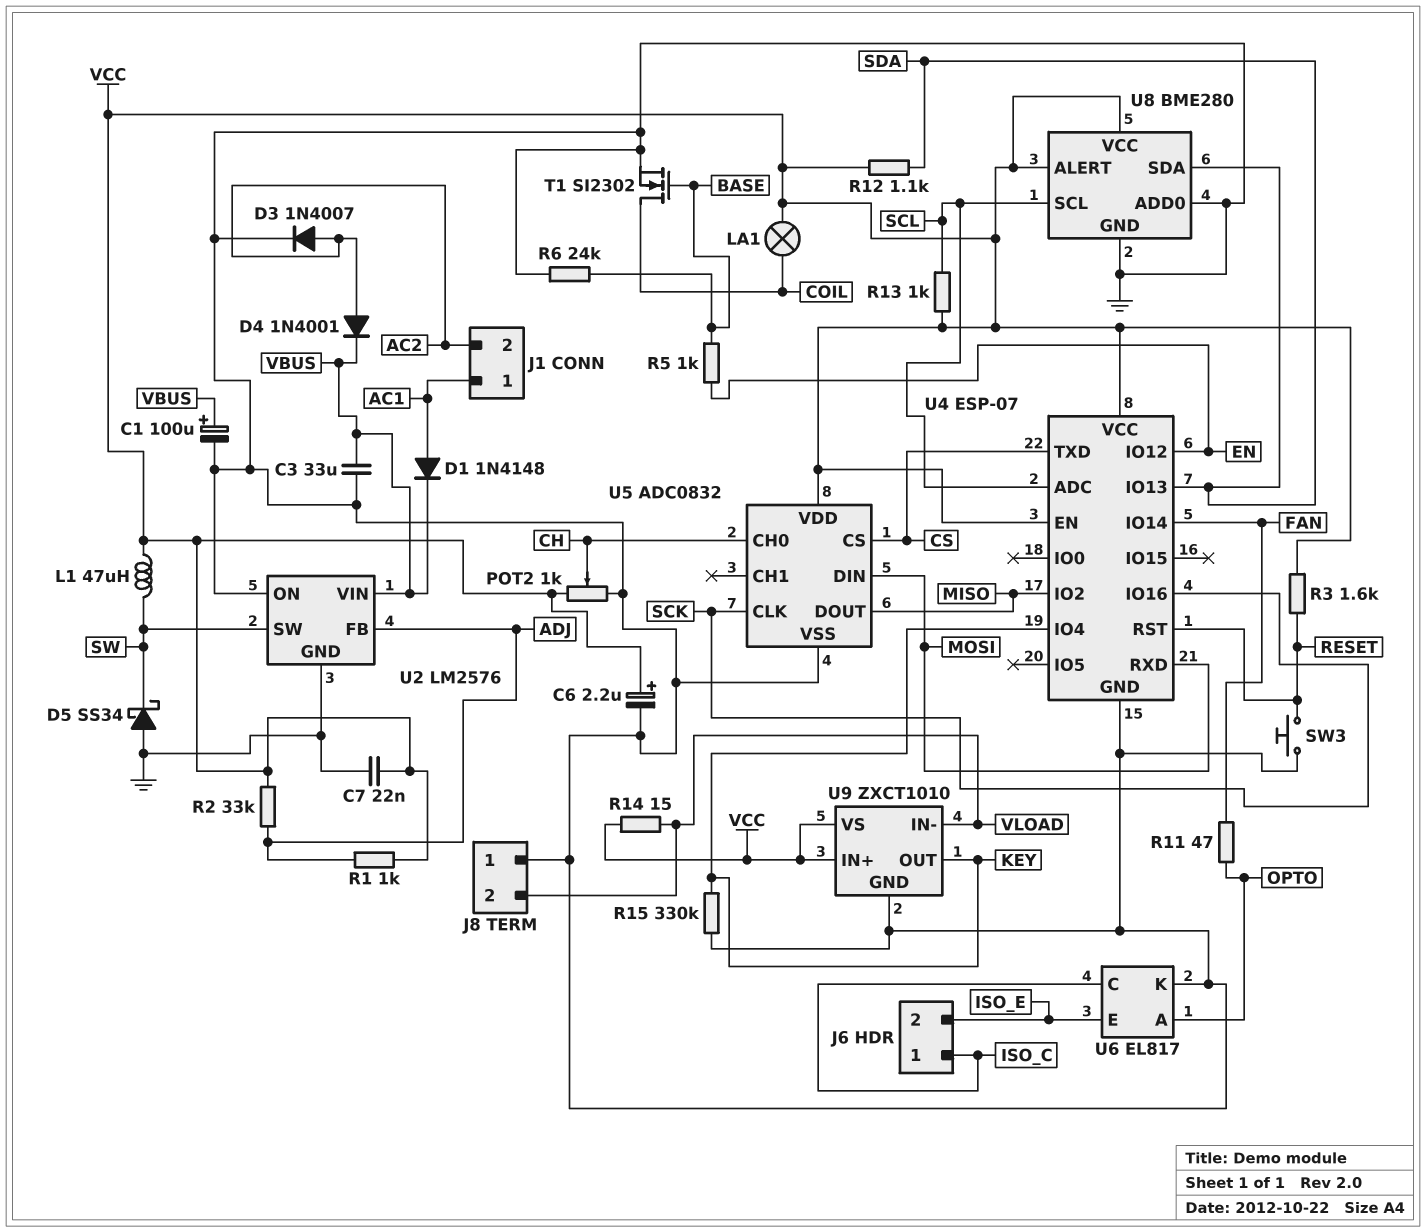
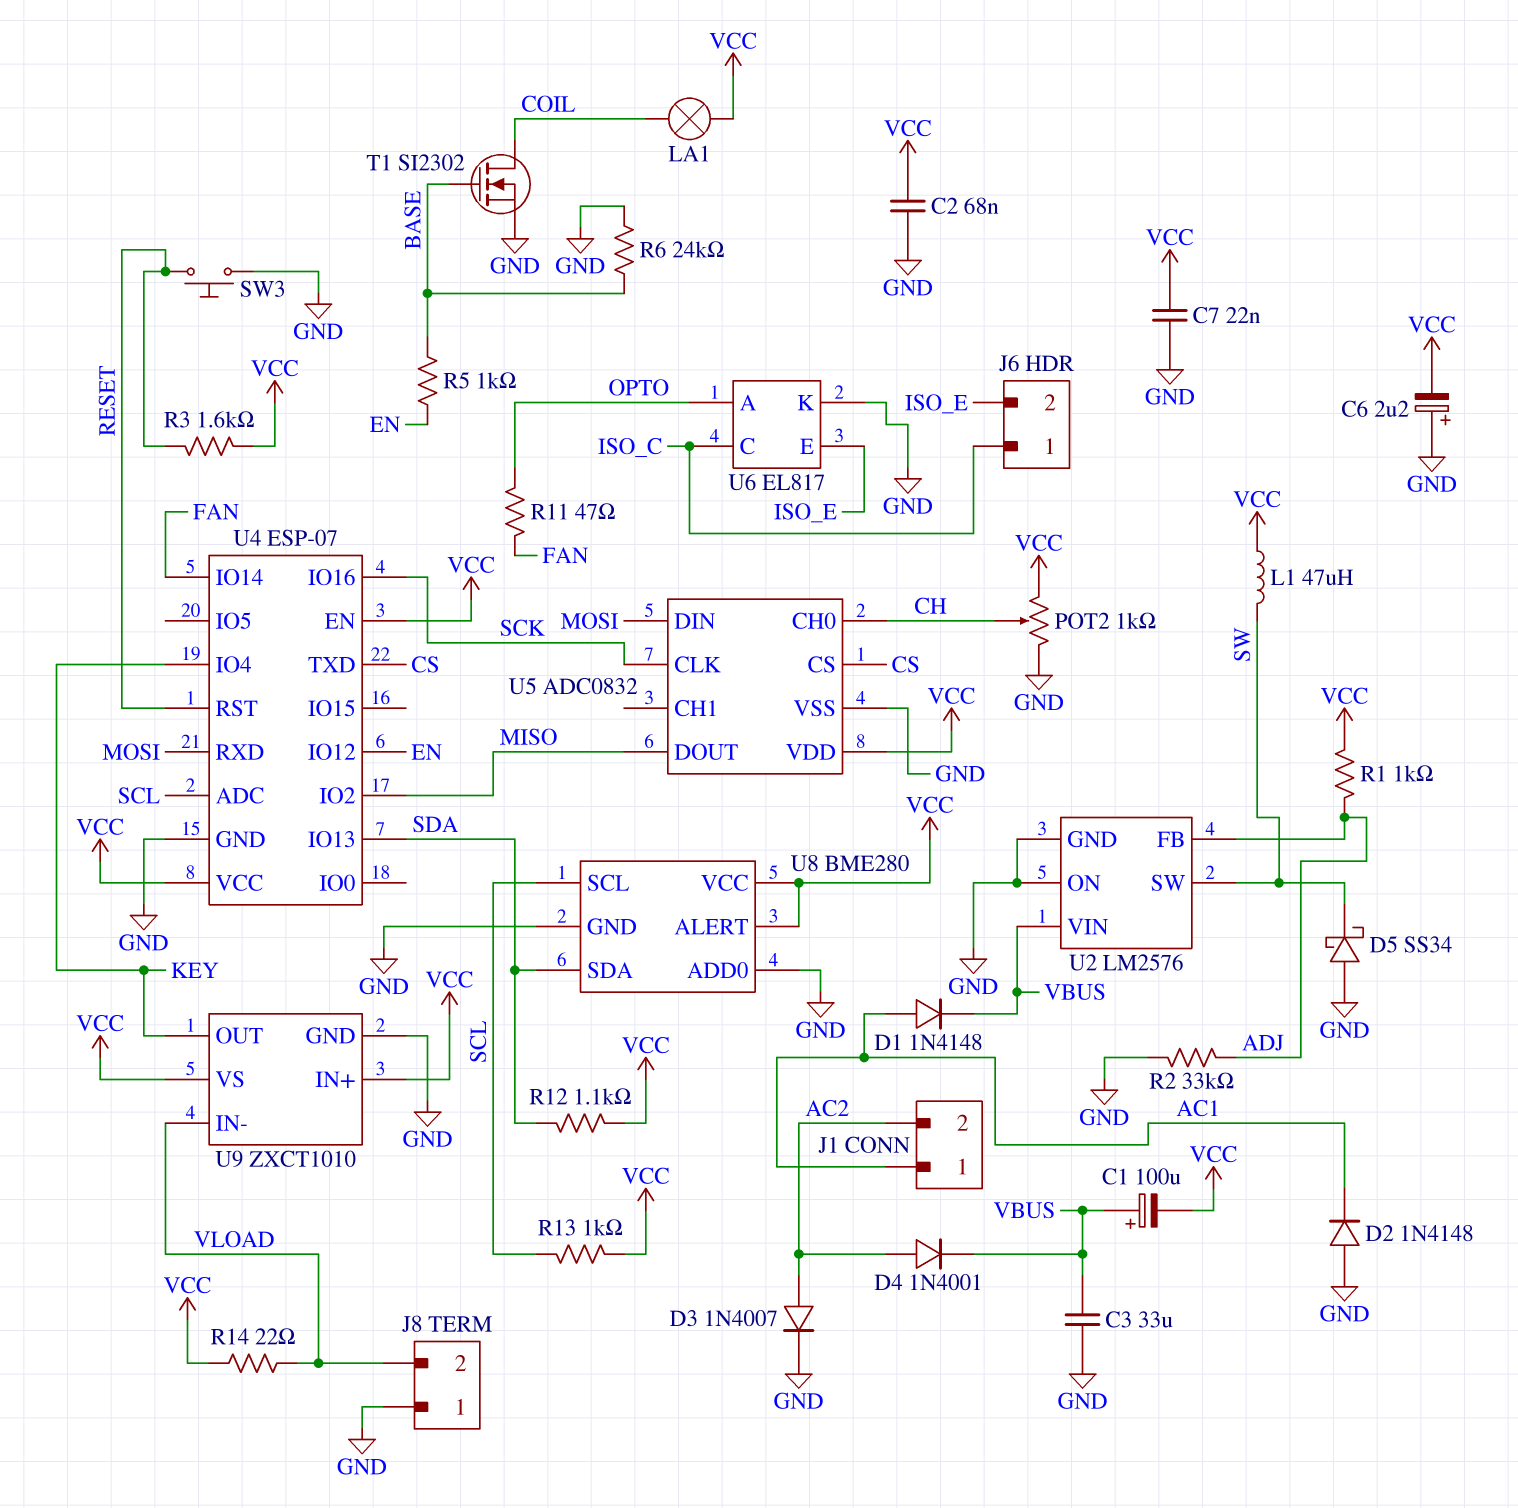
C1: 100uF (plus VBUS, minus GND) -> 100uF (plus VBUS, minus VCC)
C2: none -> 68nF (GND, VCC)
C6: 2.2uF (plus VCC, minus GND) -> 2.2uF (plus GND, minus VCC)
D2: none -> diode 1N4148 (A GND, K AC1)
R2: 33k (ADJ, VCC) -> 33k (ADJ, GND)
R14: 15 (VCC, VLOAD) -> 22 (VCC, VLOAD)
R15: 330k (GND, KEY) -> none

